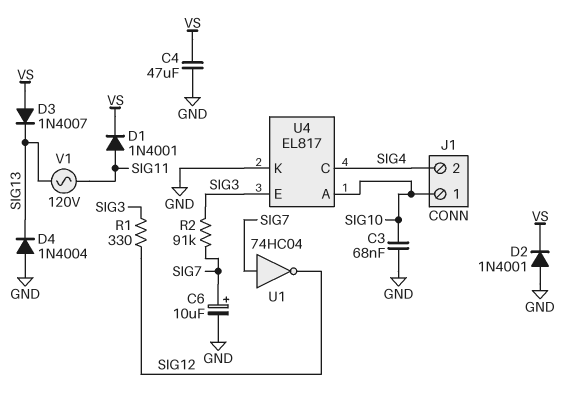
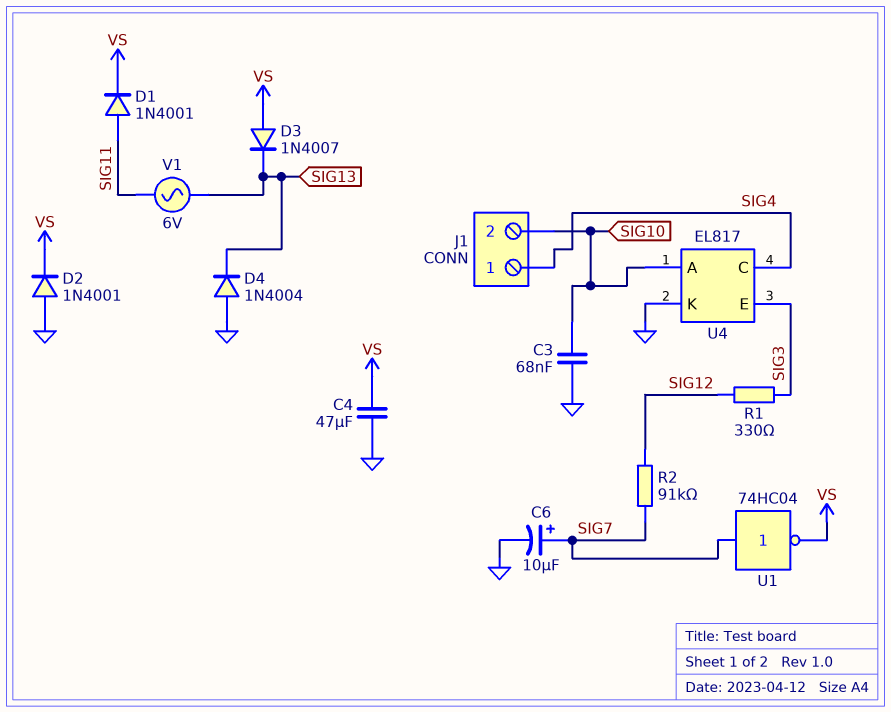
J1 pin 1: SIG10 -> SIG4
J1 pin 2: SIG4 -> SIG10
R2: 91k (SIG3, SIG7) -> 91k (SIG7, SIG12)
U1: NOT 74HC04 (in SIG7, out SIG12) -> NOT 74HC04 (in SIG7, out VS)
V1: AC 120V (SIG11, SIG13) -> AC 6V (SIG11, SIG13)

